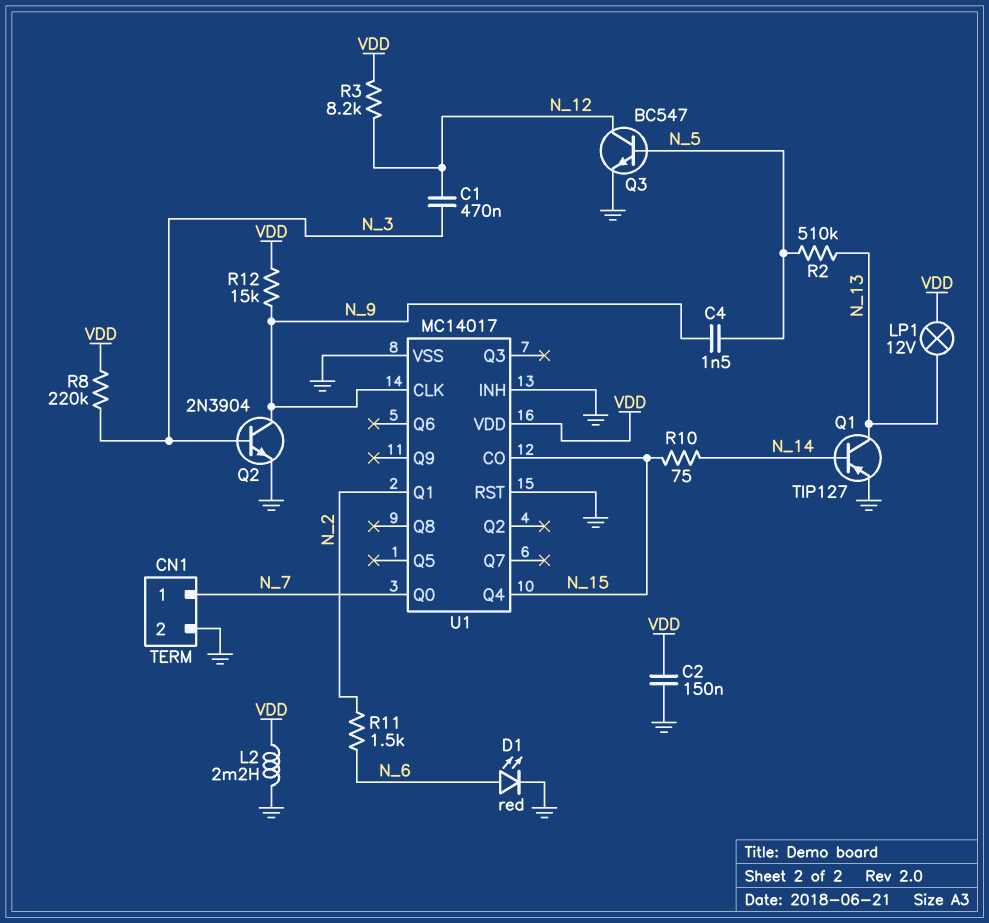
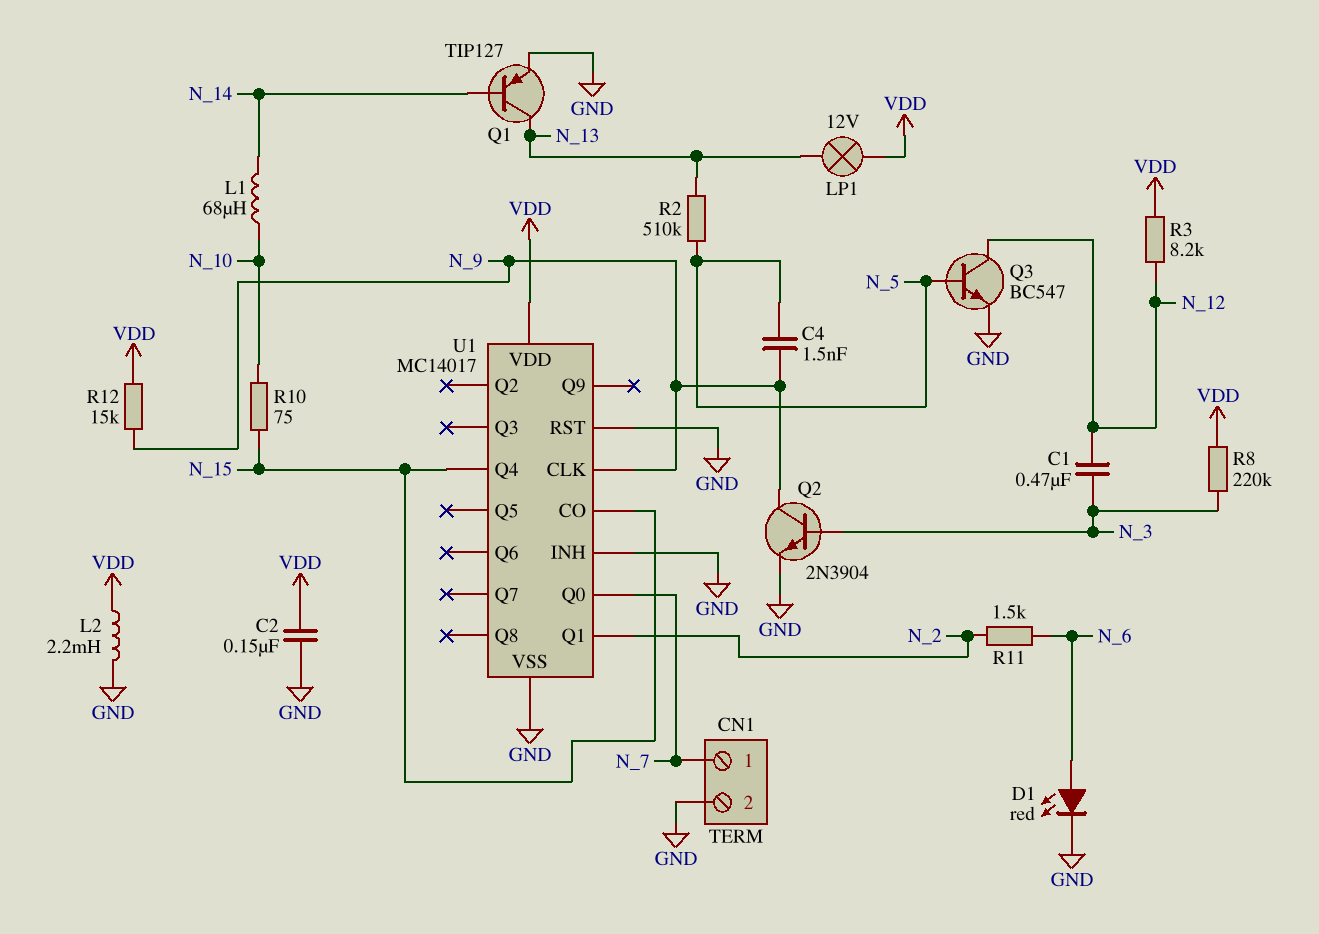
L1: none -> 68uH (N_10, N_14)
R10: 75 (N_14, N_15) -> 75 (N_10, N_15)

